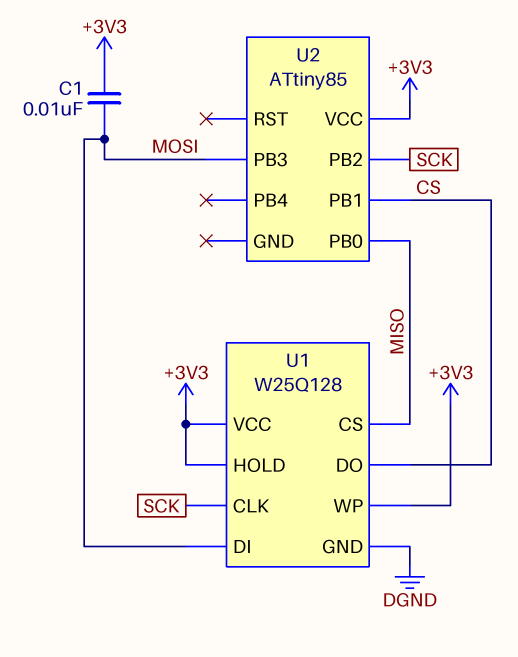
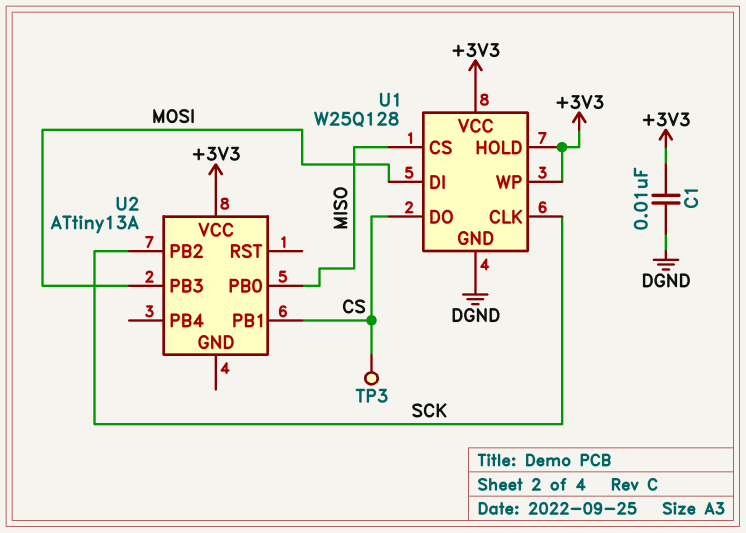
C1: 10nF (+3V3, MOSI) -> 10nF (+3V3, DGND)
TP3: none -> test point (CS)
U2: ATtiny85 -> ATtiny13A

